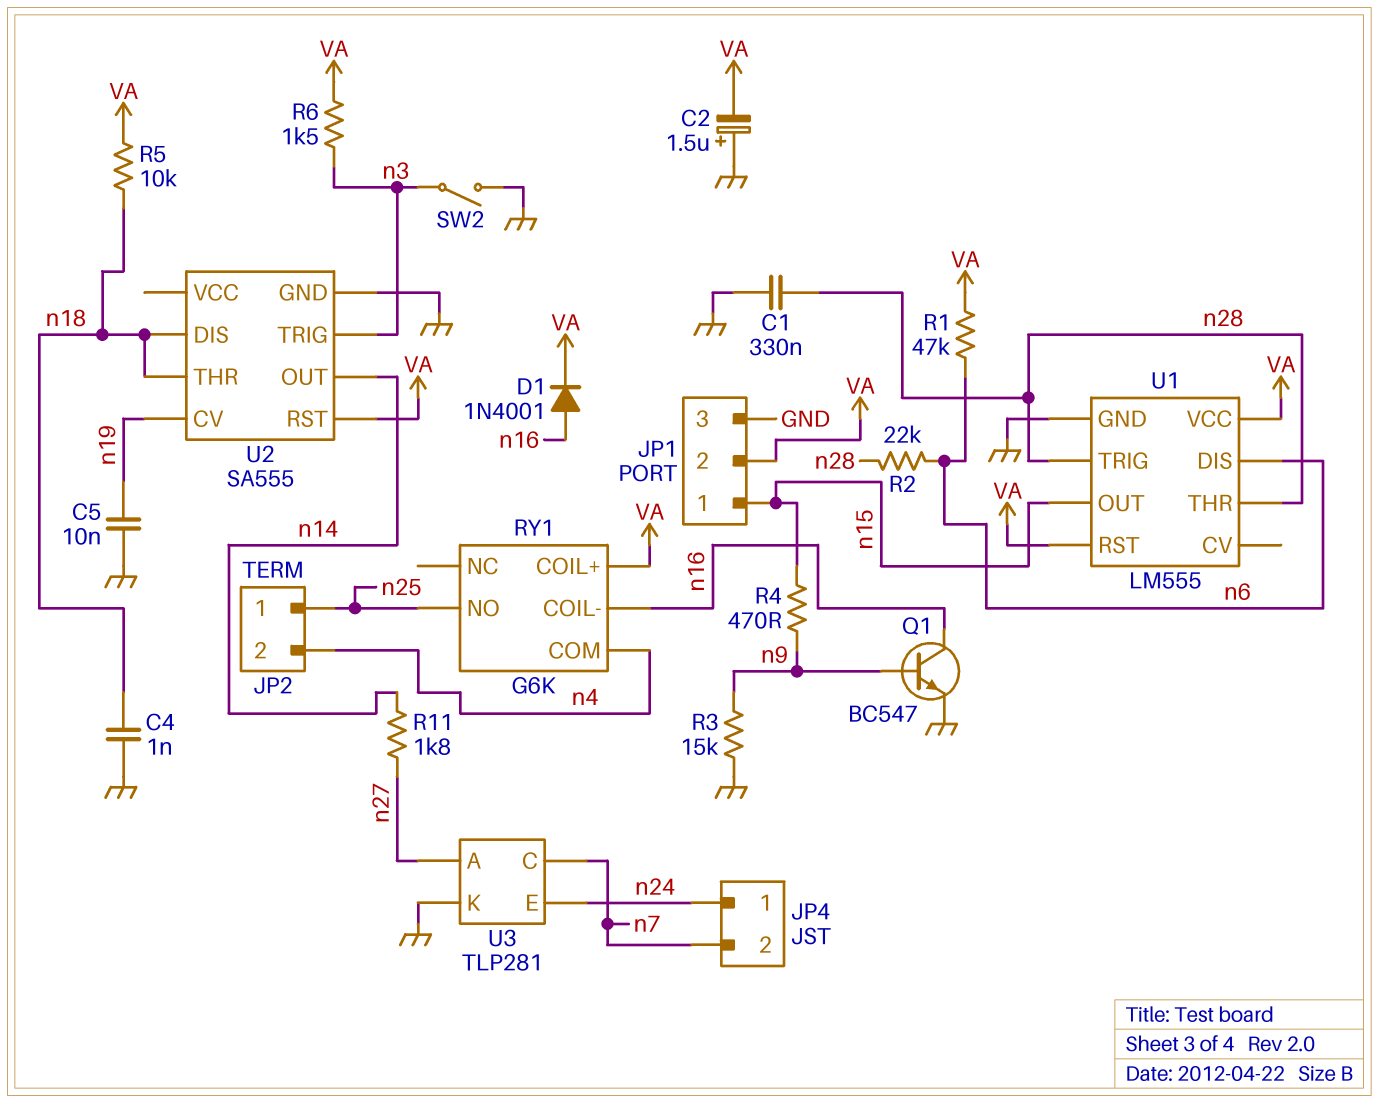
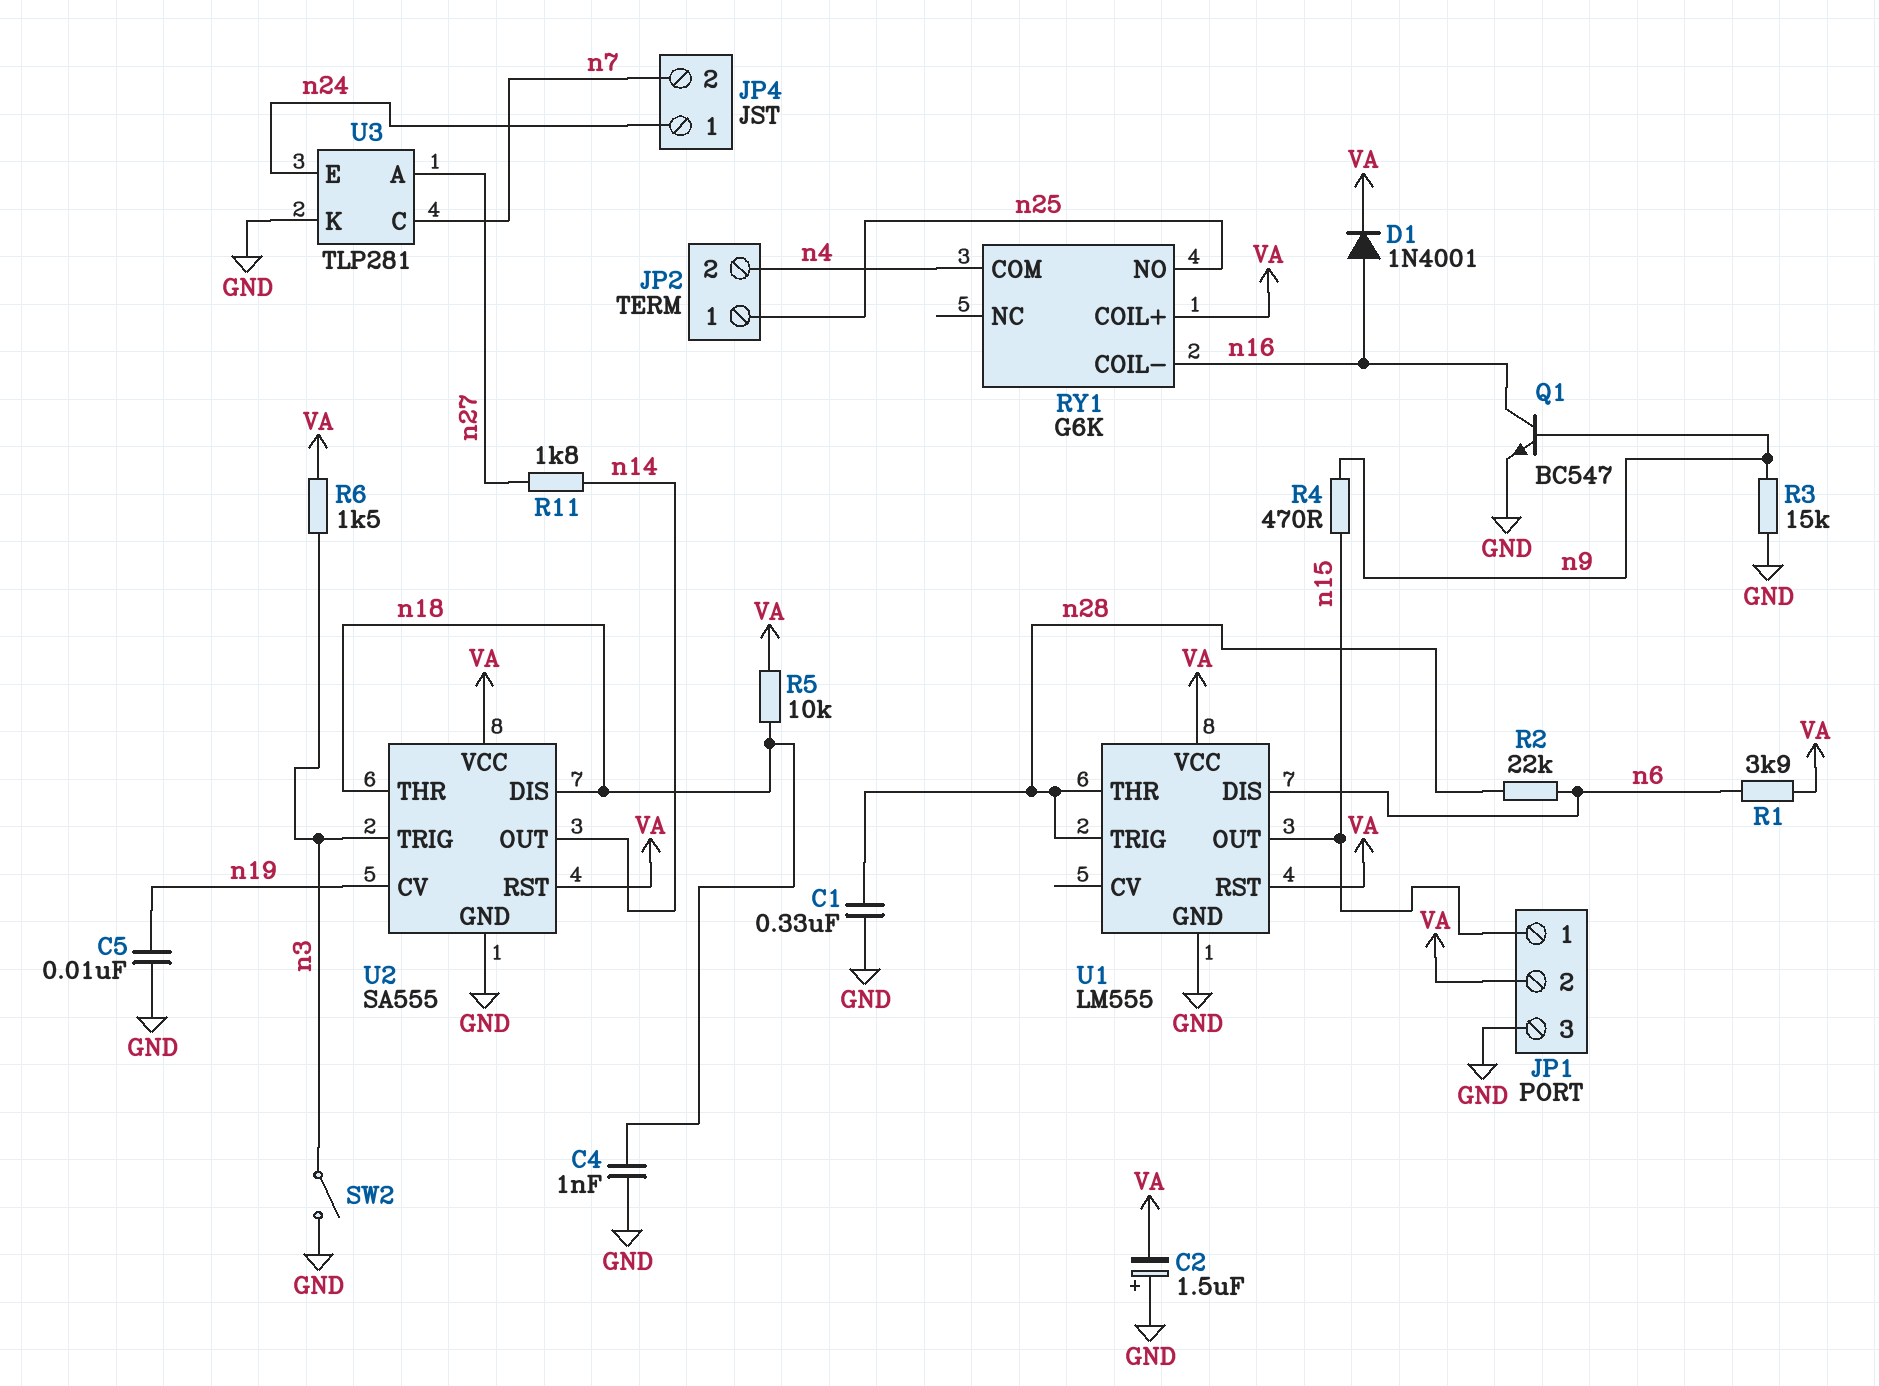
R1: 47k (VA, n6) -> 3.9k (VA, n6)
U2 pin VCC: none -> VA

